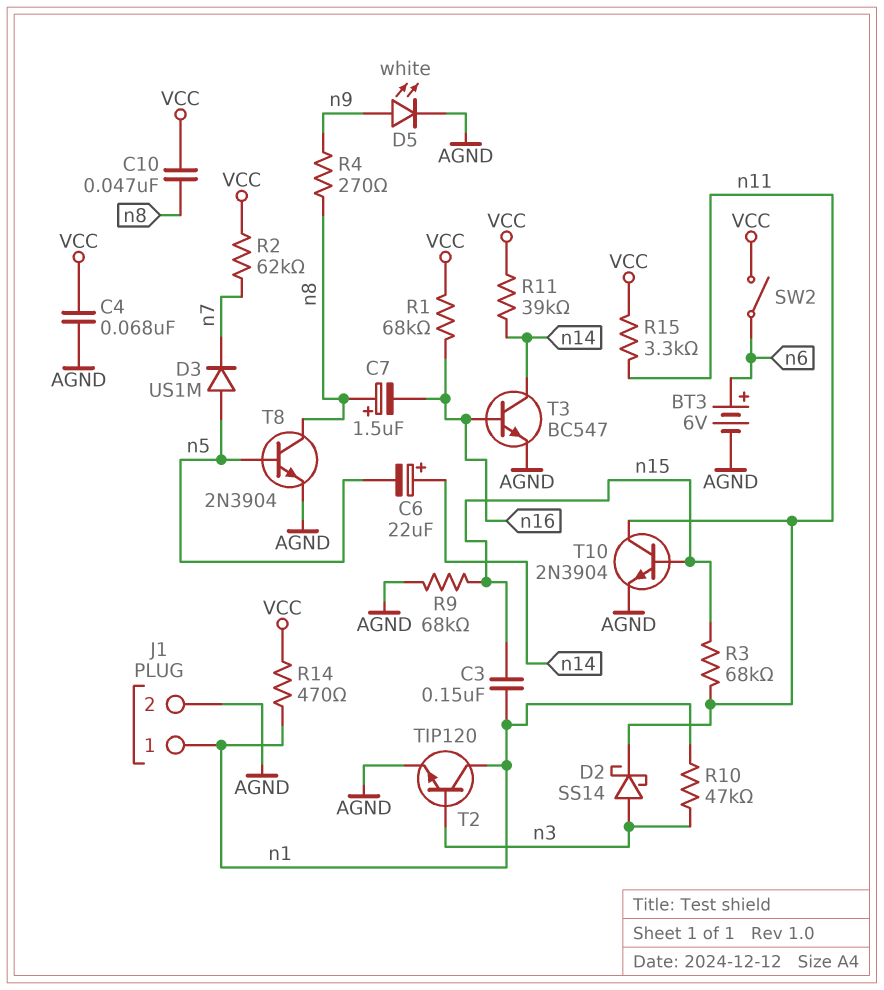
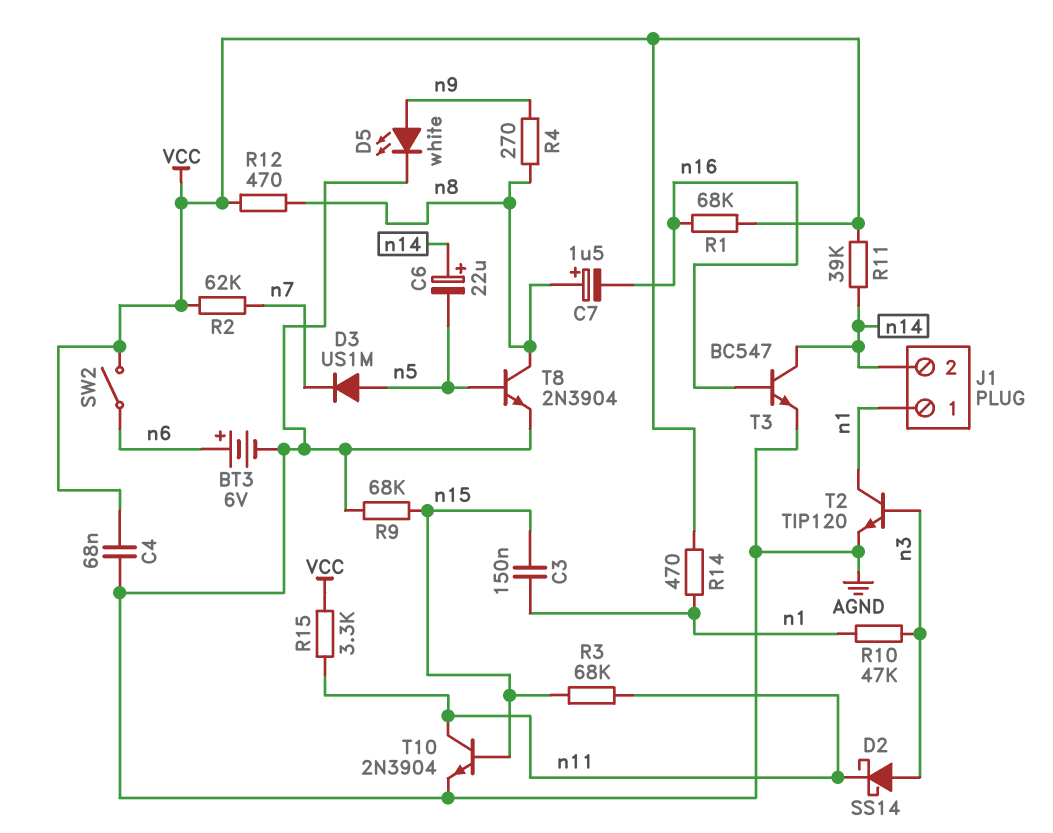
C10: 47nF (VCC, n8) -> none
J1 pin 2: AGND -> n14
R12: none -> 470 (VCC, n8)

